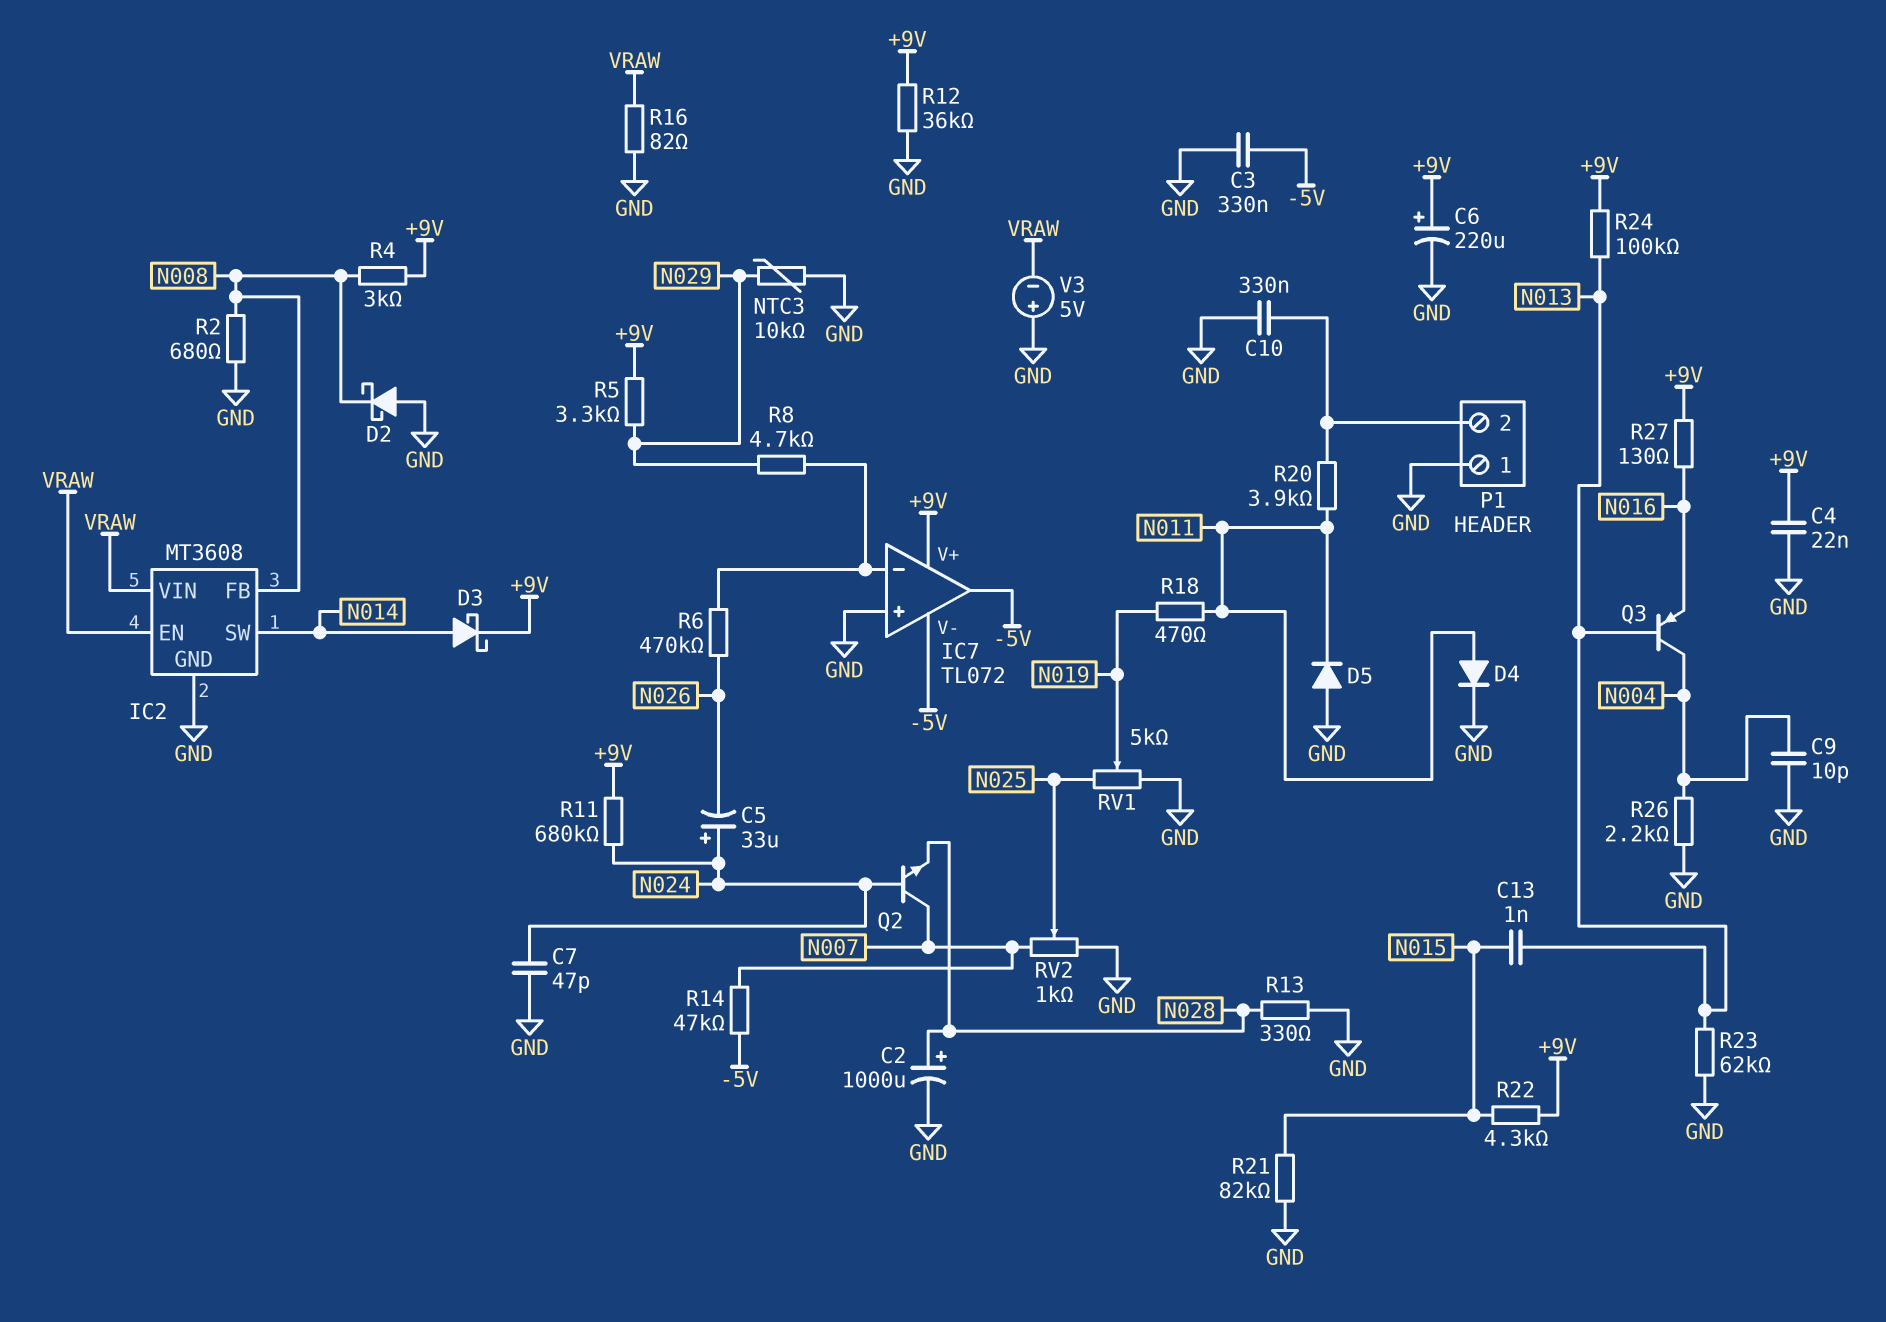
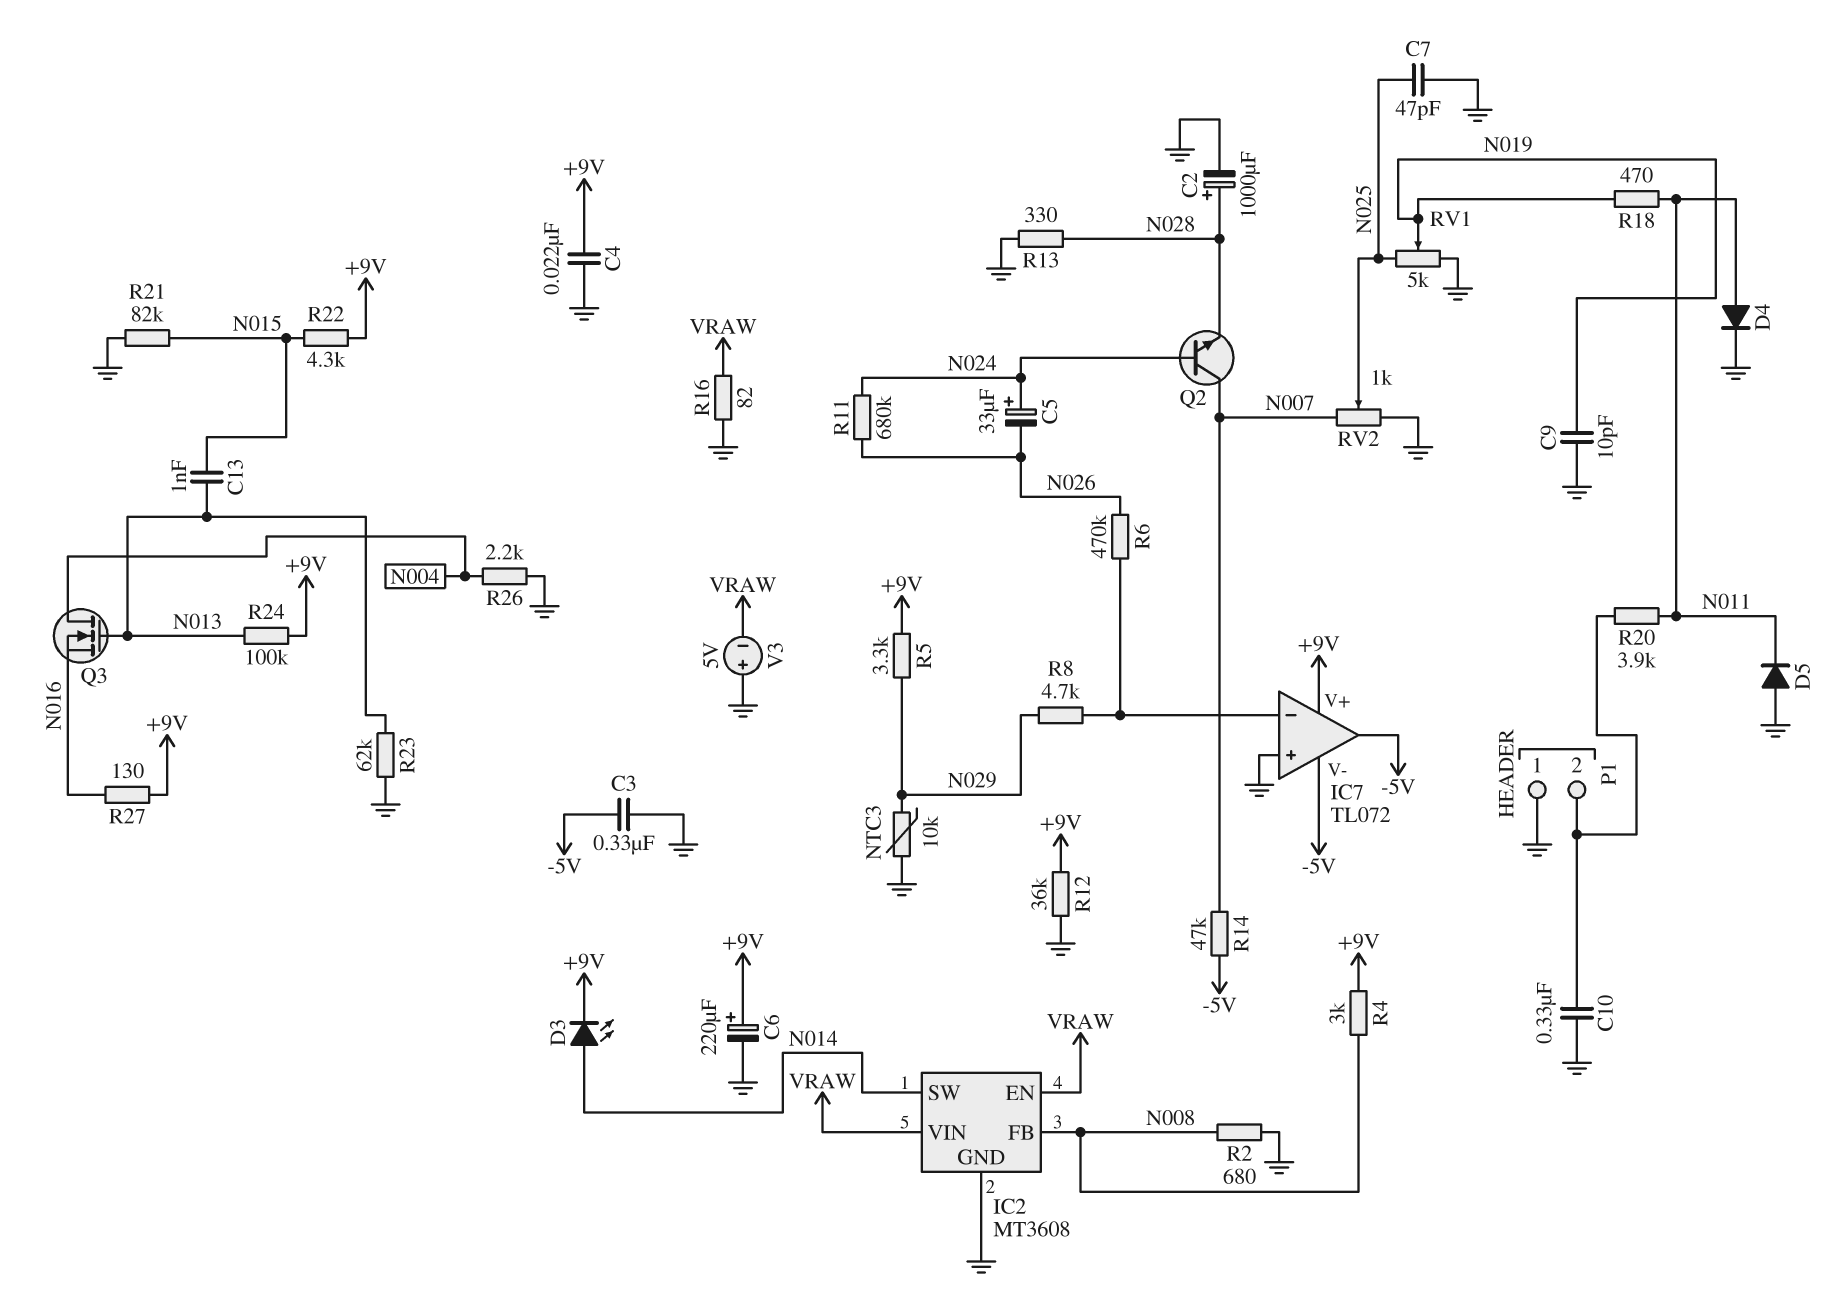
C7: 47pF (GND, N024) -> 47pF (GND, N025)
C9: 10pF (GND, N004) -> 10pF (GND, N019)
D2: schottky (A GND, K N008) -> none
D3: schottky (A N014, K +9V) -> LED (A N014, K +9V)
Q3: PNP (B N013, C N004, E N016) -> NMOS (G N013, D N004, S N016)
R11: 680k (+9V, N024) -> 680k (N024, N026)

